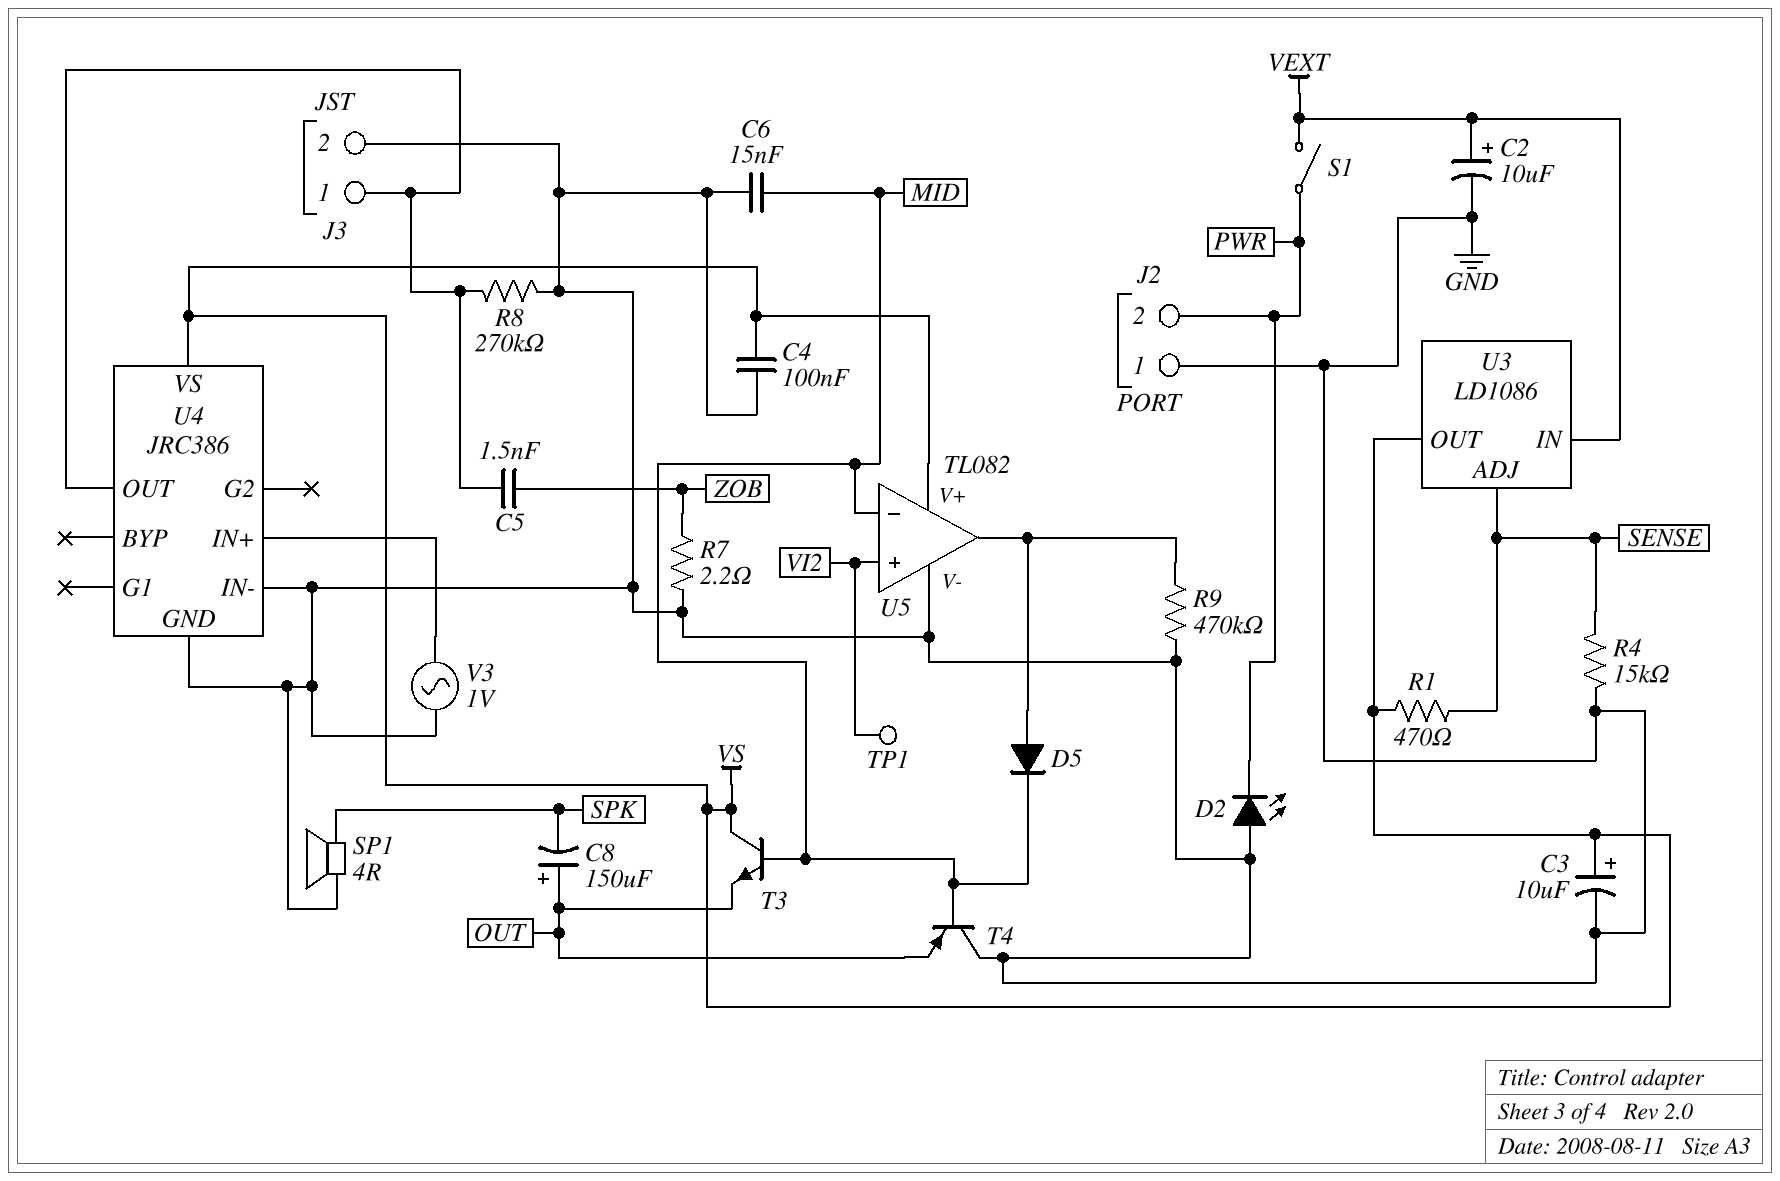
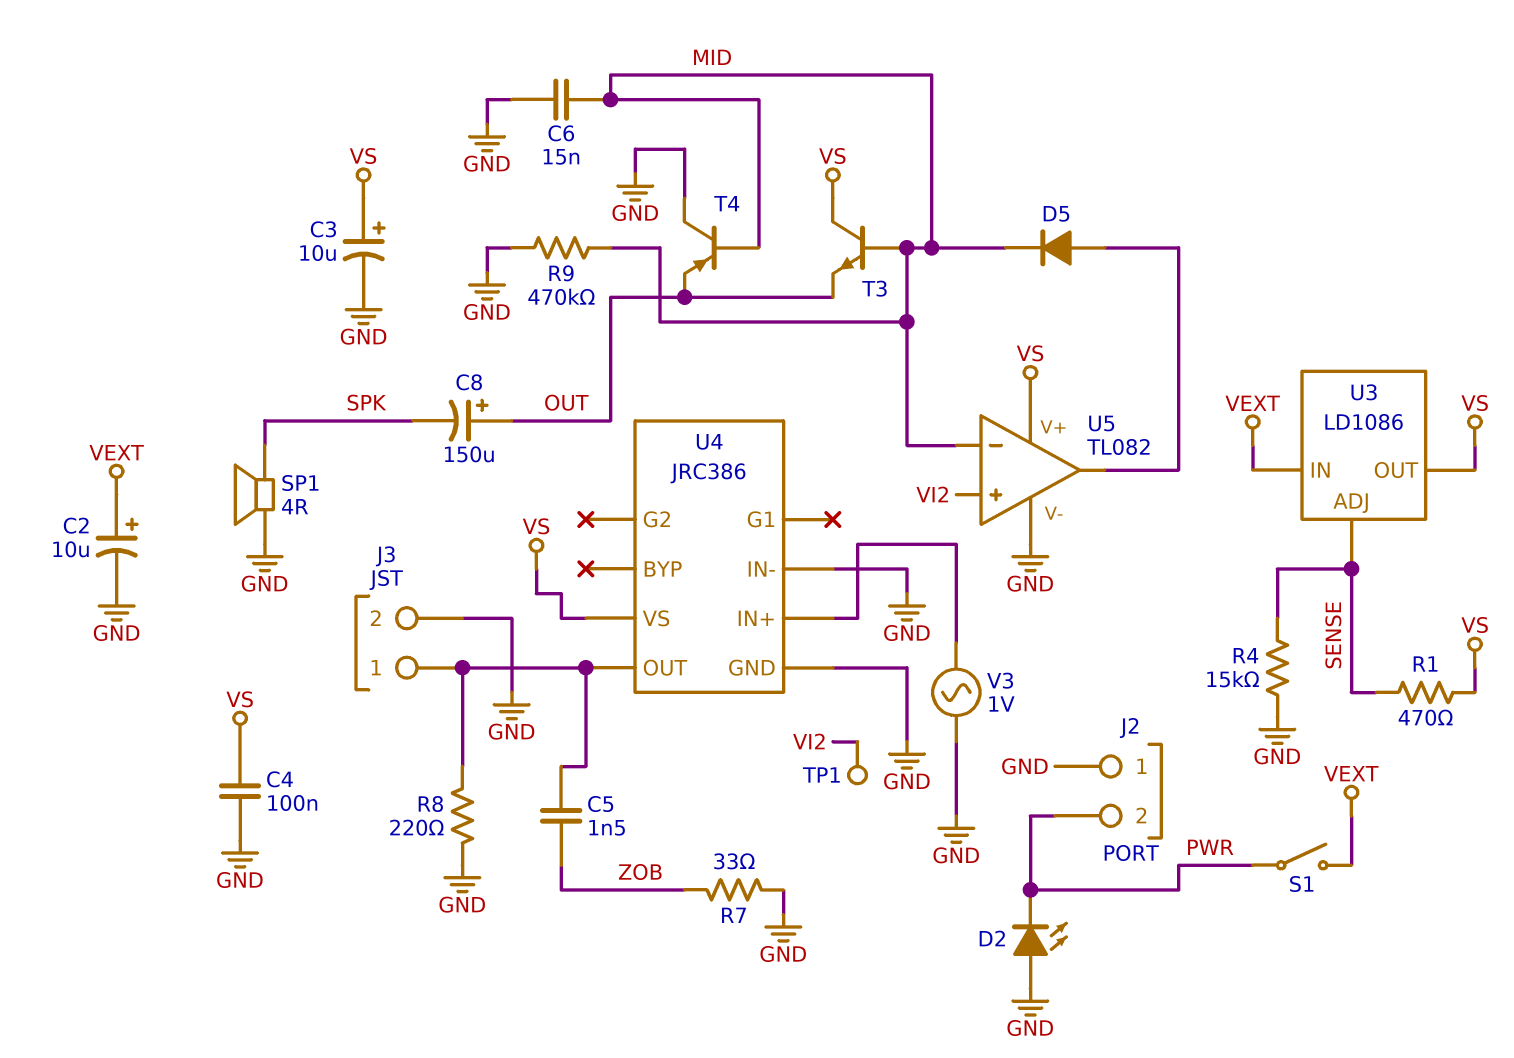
R7: 2.2 (GND, ZOB) -> 33 (GND, ZOB)
R8: 270k (GND, J3/1) -> 220 (GND, J3/1)
R9: 470k (GND, U5/out) -> 470k (GND, MID)

